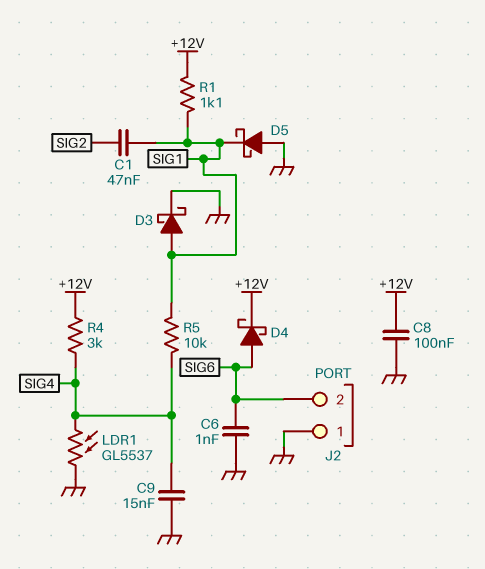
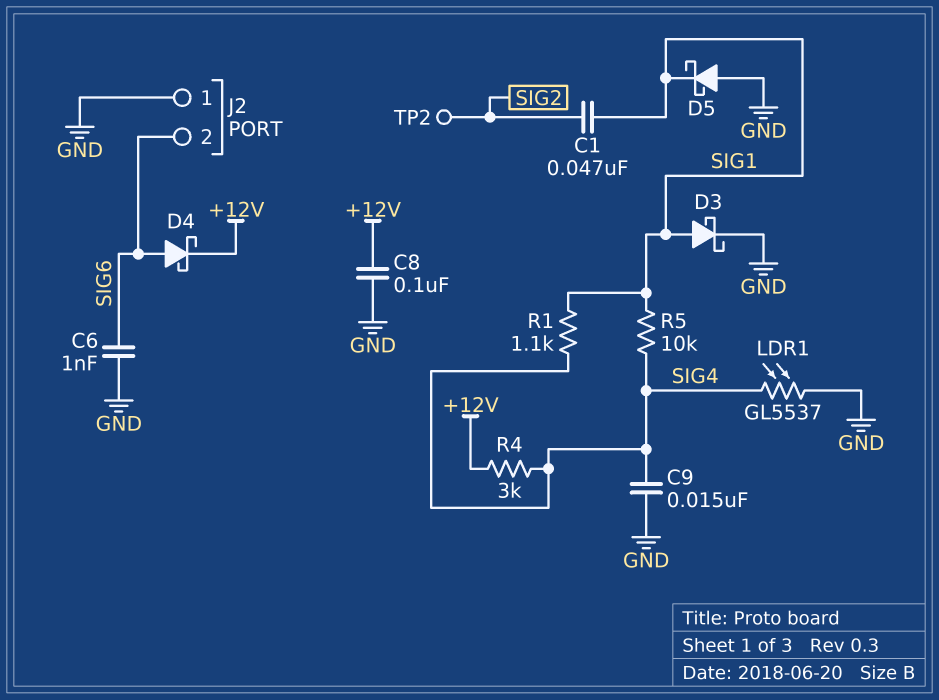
R1: 1.1k (+12V, SIG1) -> 1.1k (SIG1, SIG4)
TP2: none -> test point (SIG2)

